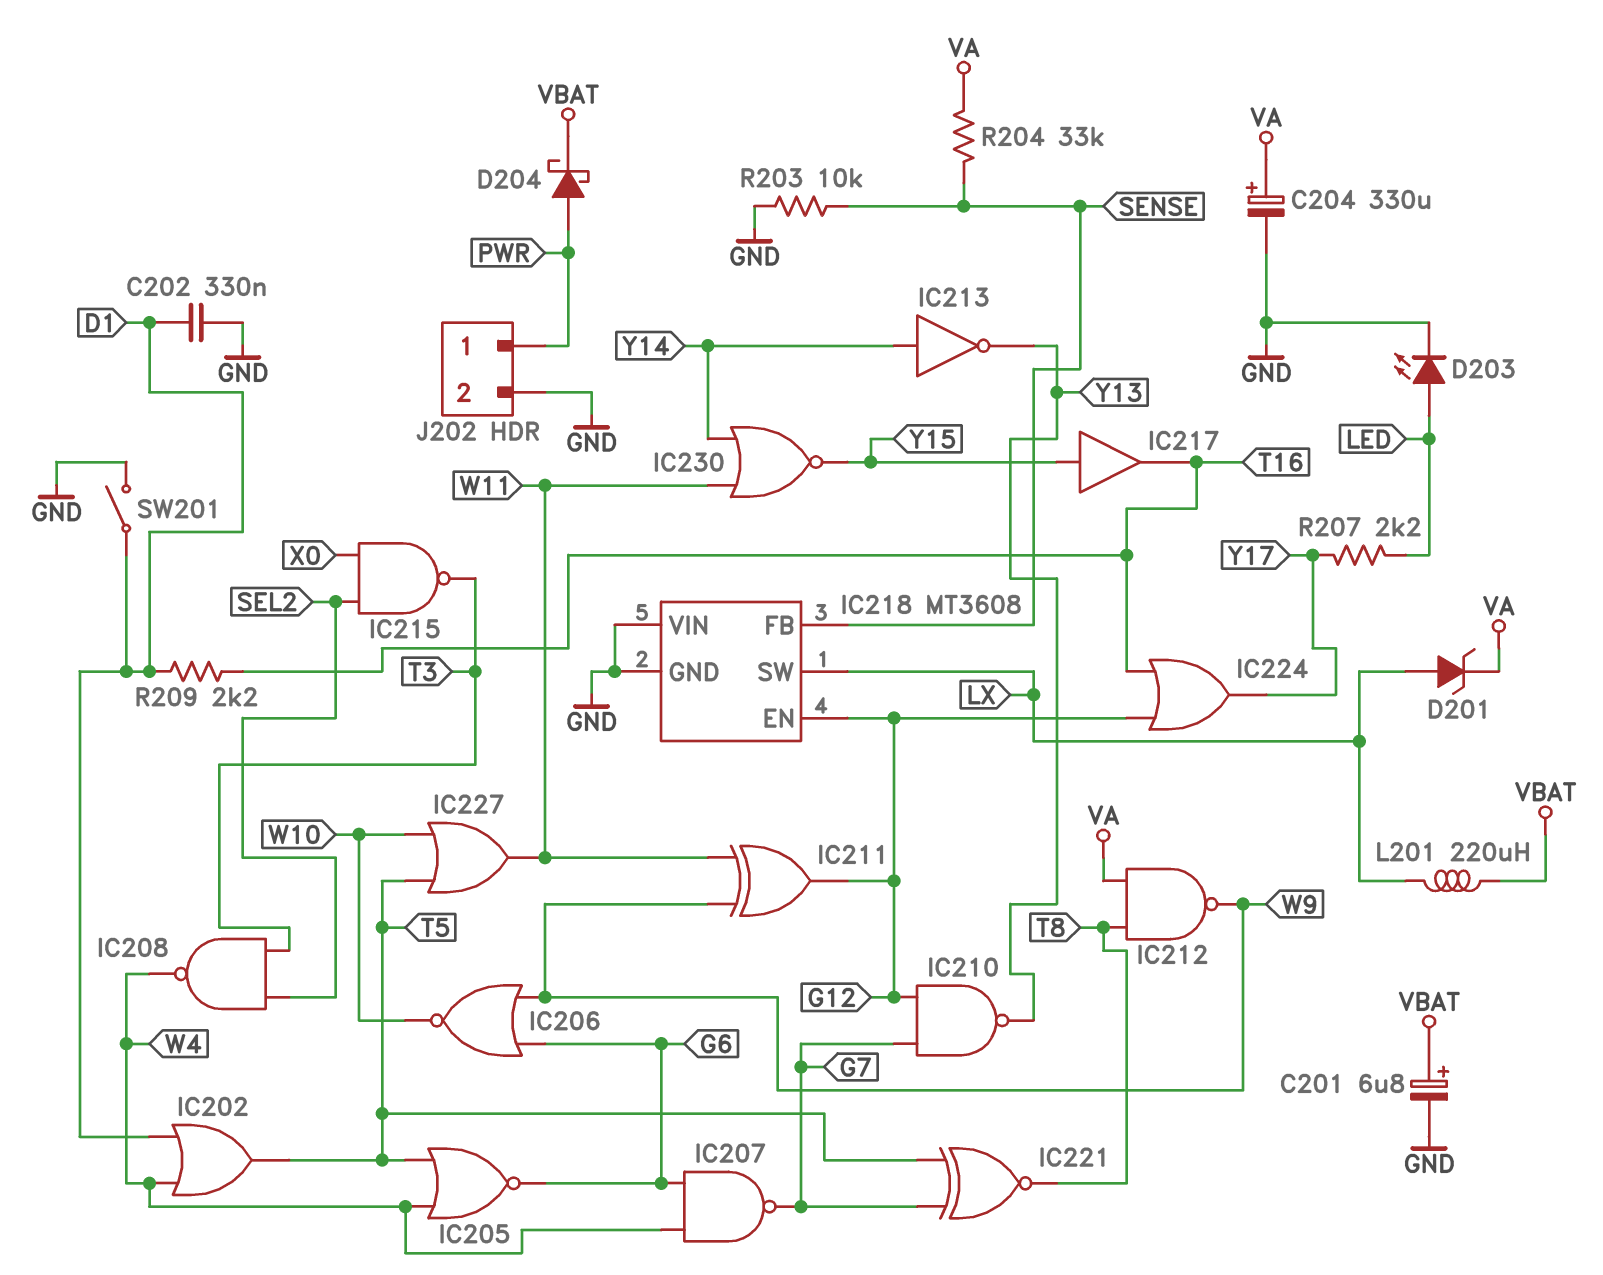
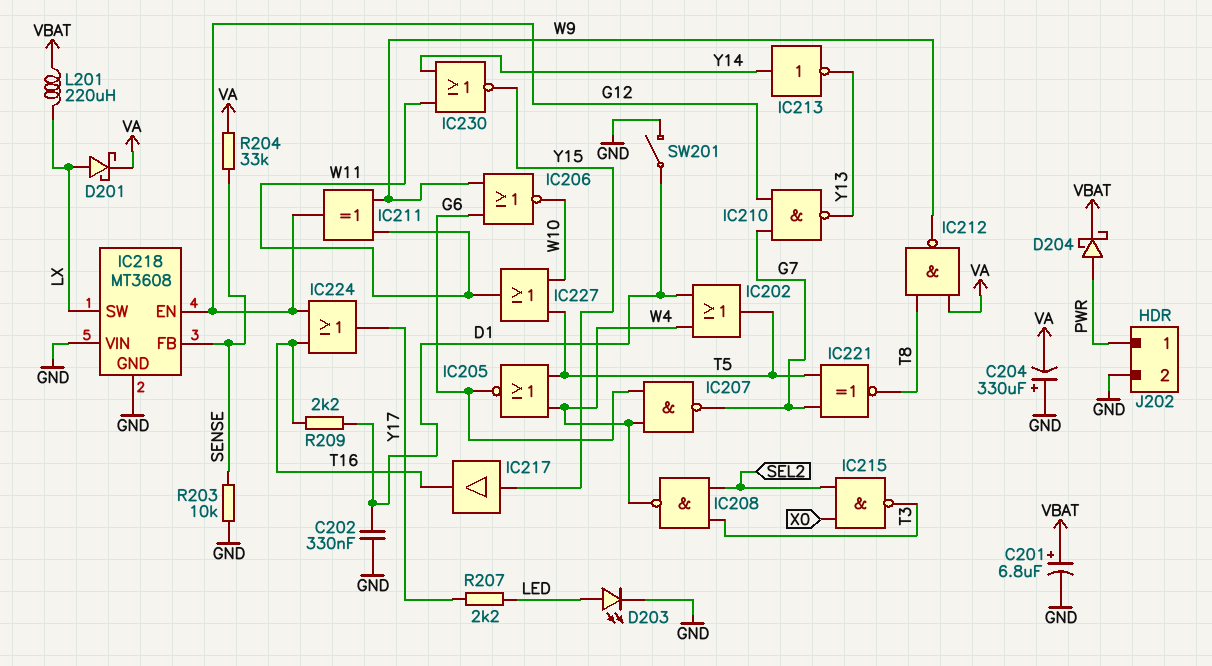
C204: 330uF (plus VA, minus GND) -> 330uF (plus GND, minus VA)
D201: zener (A LX, K VA) -> schottky (A LX, K VA)

